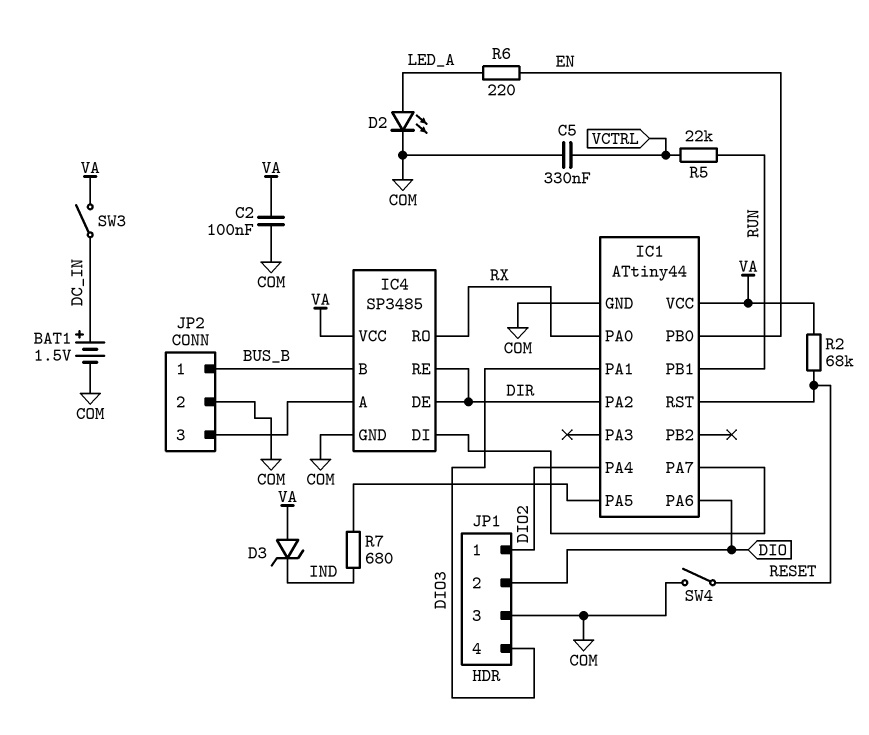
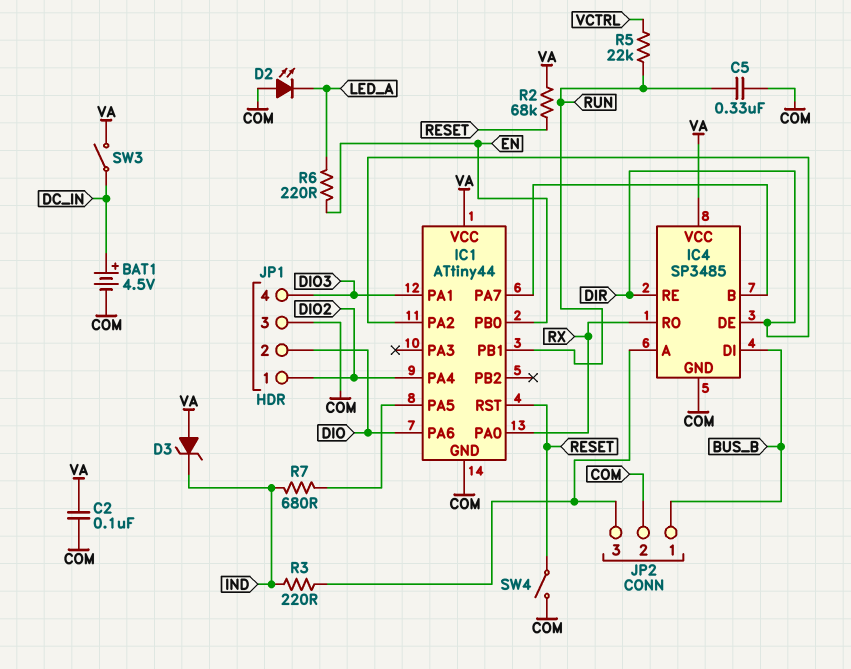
BAT1: 1.5V (plus DC_IN, minus COM) -> 4.5V (plus DC_IN, minus COM)
C5: 330nF (COM, VCTRL) -> 330nF (COM, RUN)
D2: LED (A LED_A, K COM) -> LED (A COM, K LED_A)
IC4 pin B: BUS_B -> IC1/PA7
IC4 pin DI: IC1/PA7 -> BUS_B
R3: none -> 220 (IC4/A, IND)

